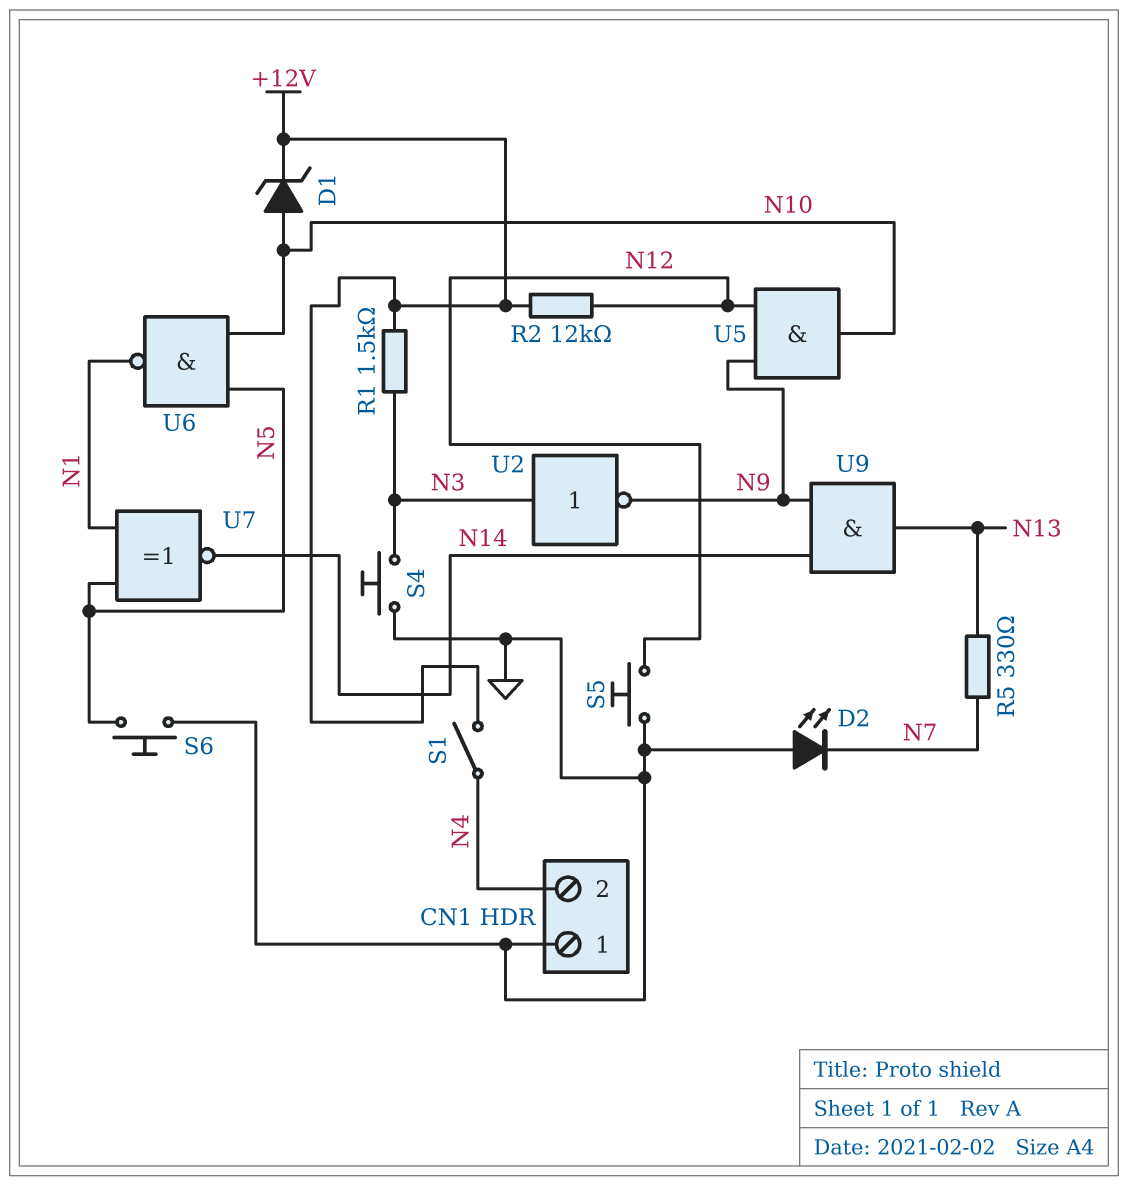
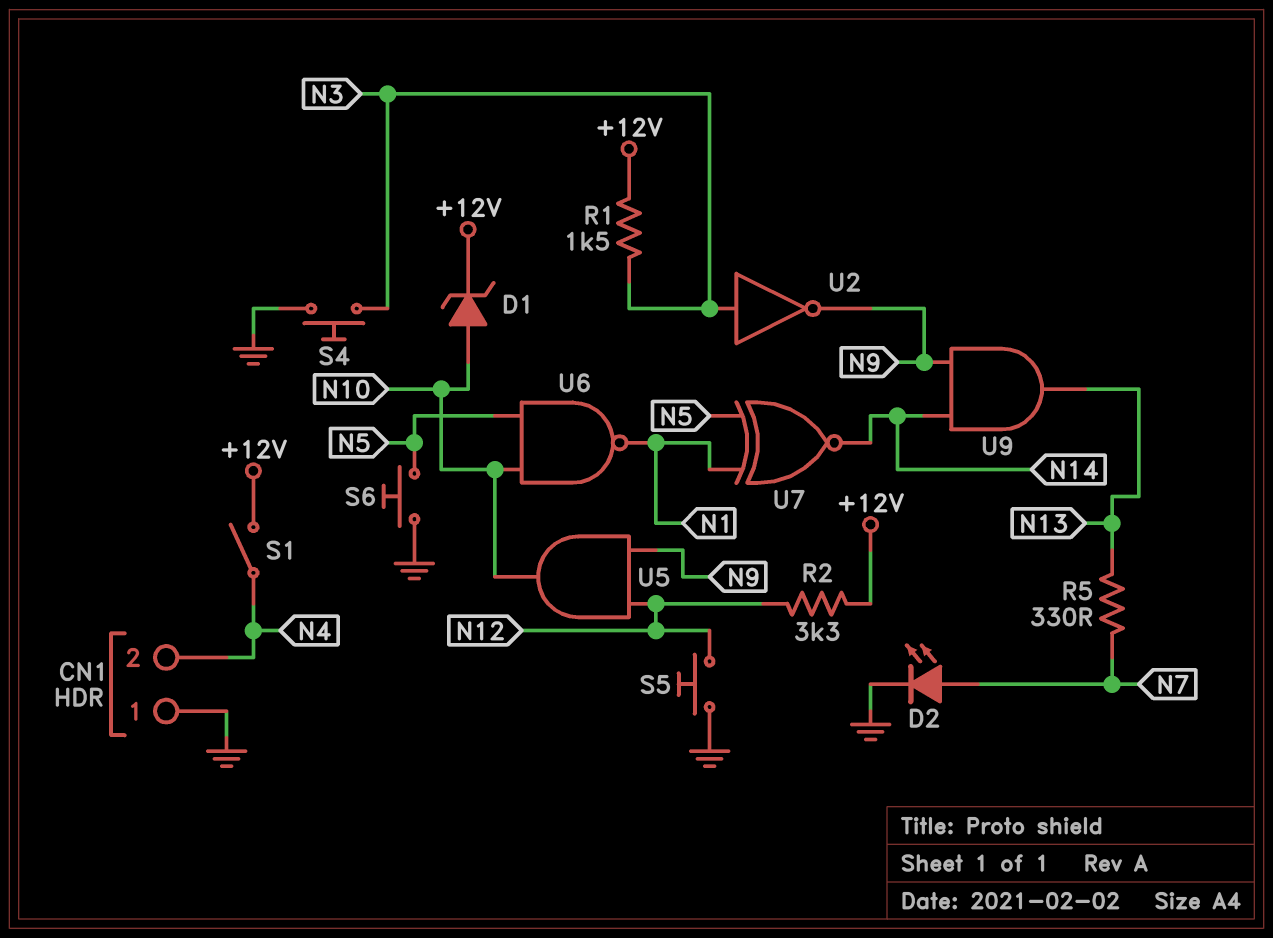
D2: LED (A GND, K N7) -> LED (A N7, K GND)
R2: 12k (+12V, N12) -> 3.3k (+12V, N12)

